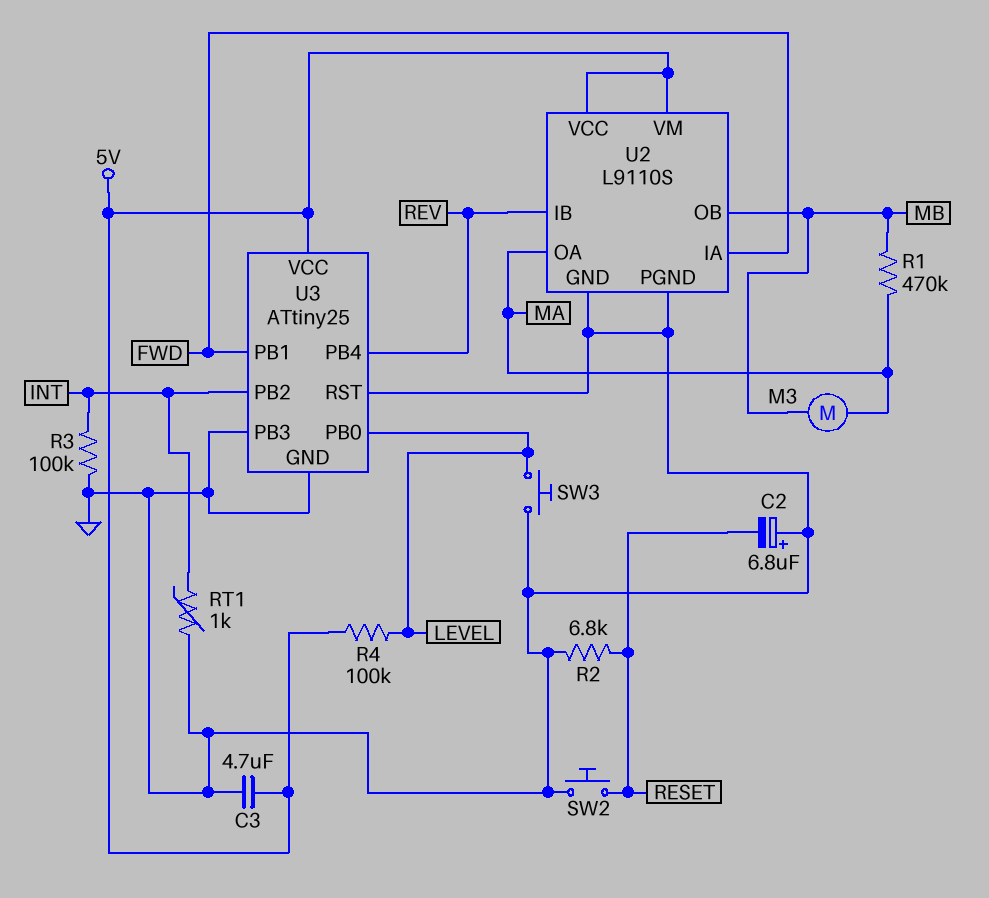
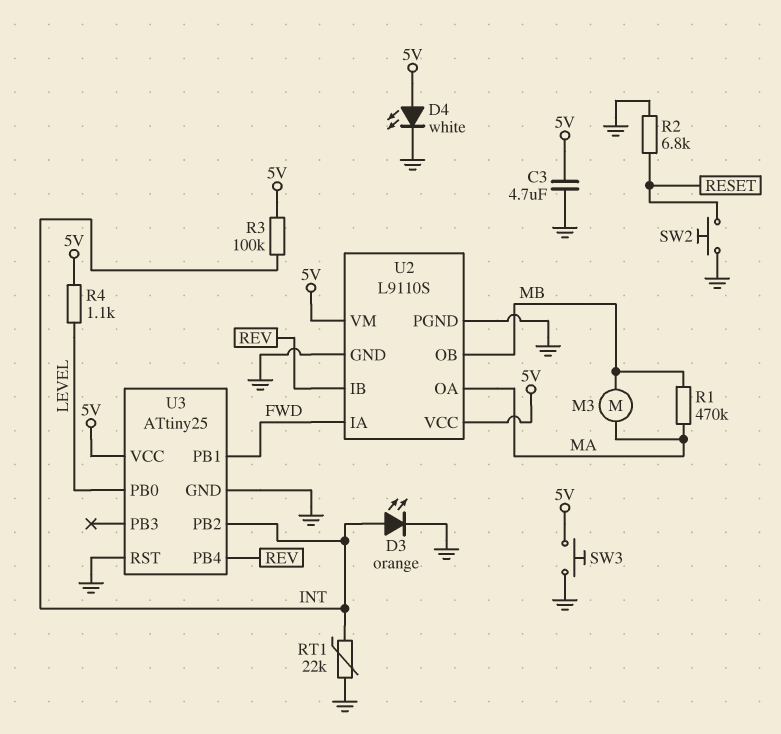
C2: 6.8uF (plus GND, minus RESET) -> none
D3: none -> LED orange (A INT, K GND)
D4: none -> LED white (A 5V, K GND)
R3: 100k (GND, INT) -> 100k (5V, INT)
R4: 100k (5V, LEVEL) -> 1.1k (5V, LEVEL)
RT1: 1k (GND, INT) -> 22k (GND, INT)
SW3: button (GND, LEVEL) -> button (5V, GND)
U3 pin PB3: GND -> none

